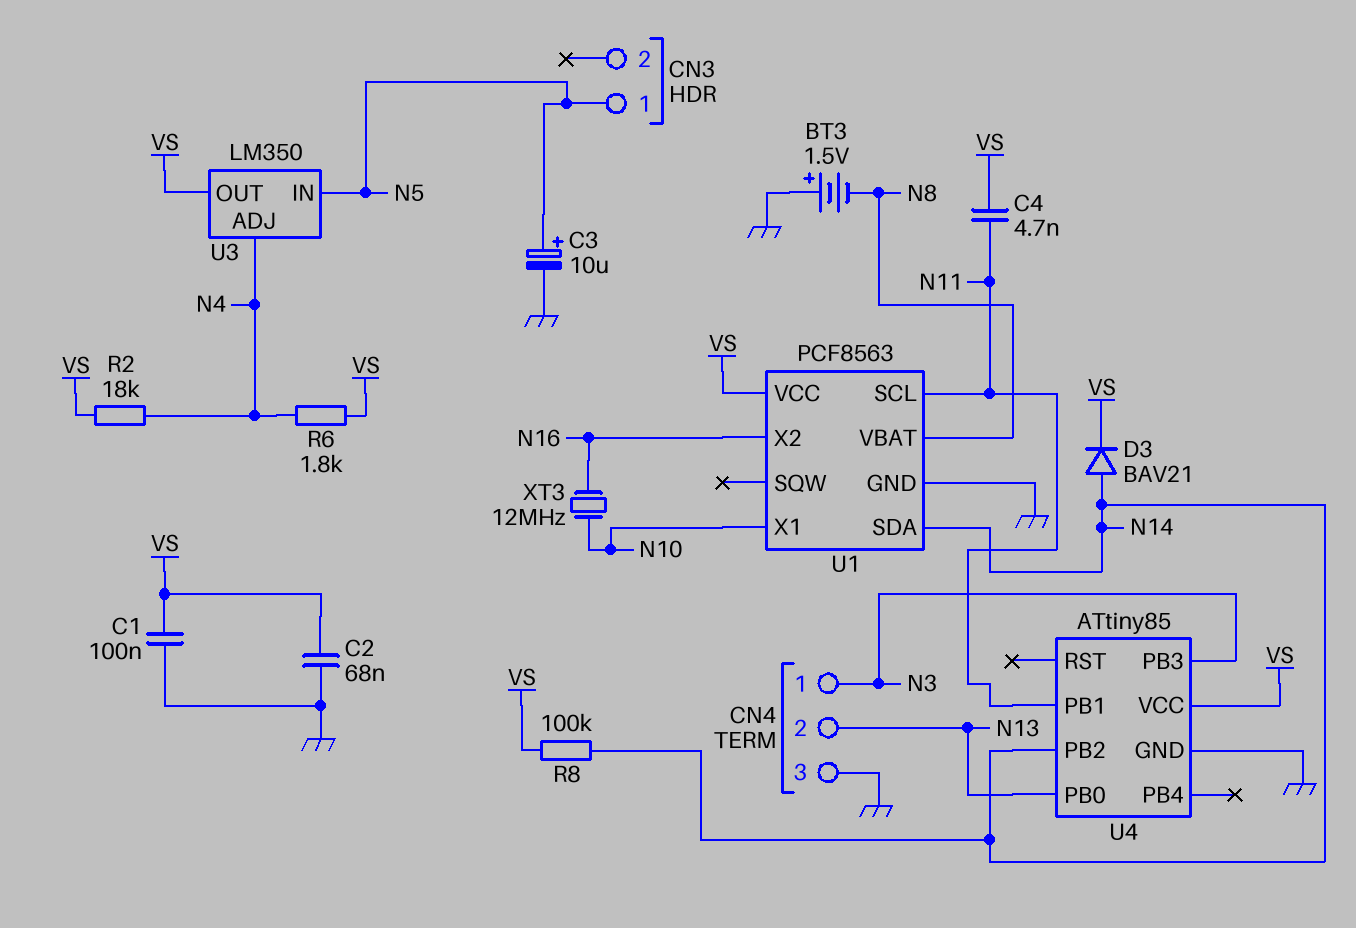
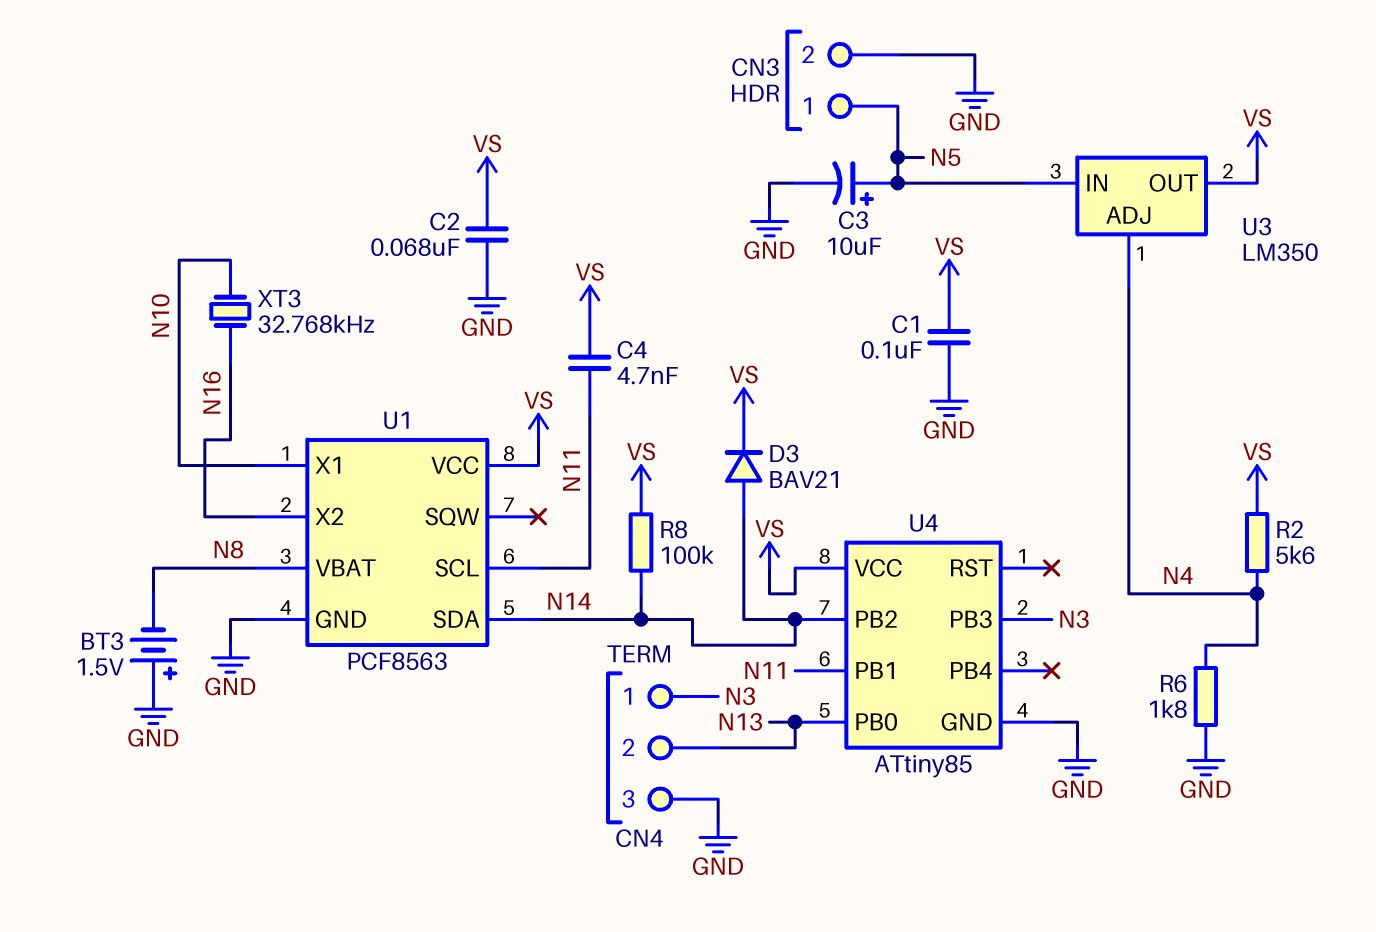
CN3 pin 2: none -> GND
R2: 18k (N4, VS) -> 5.6k (N4, VS)
R6: 1.8k (N4, VS) -> 1.8k (GND, N4)
XT3: 12MHz (N10, N16) -> 32.768kHz (N10, N16)

